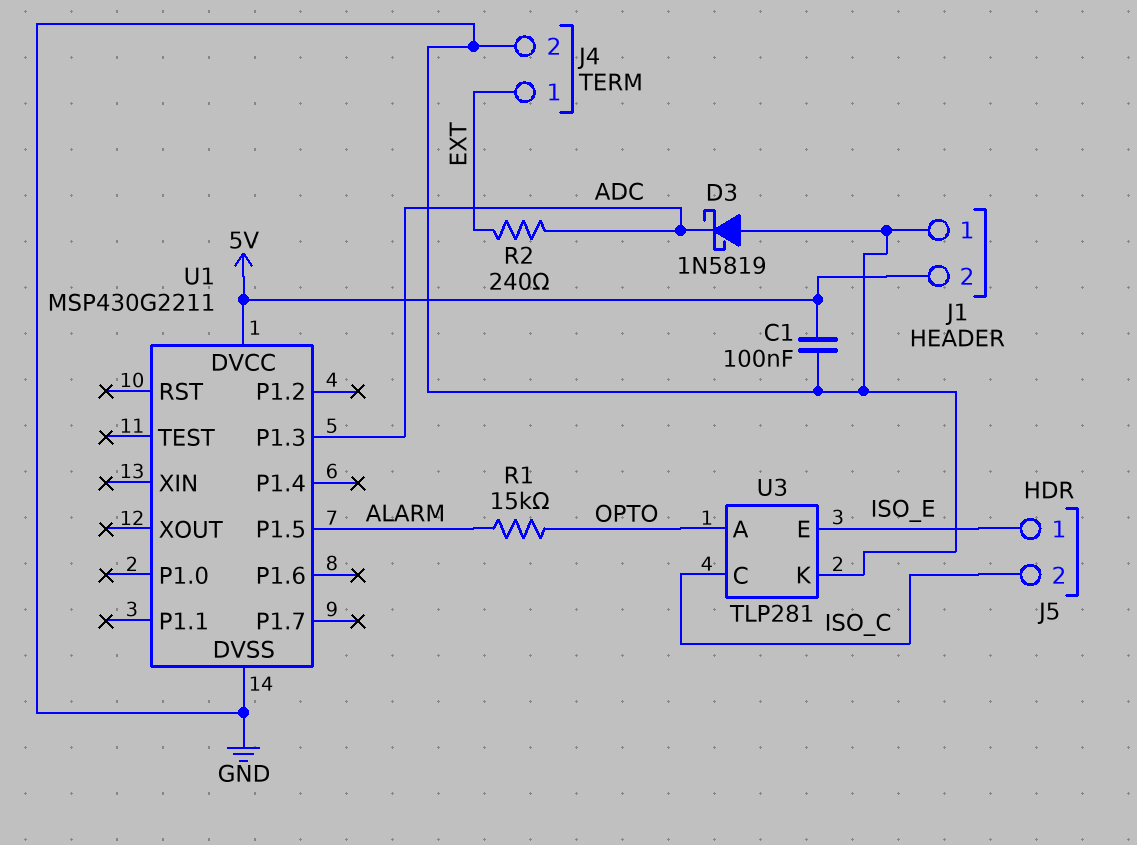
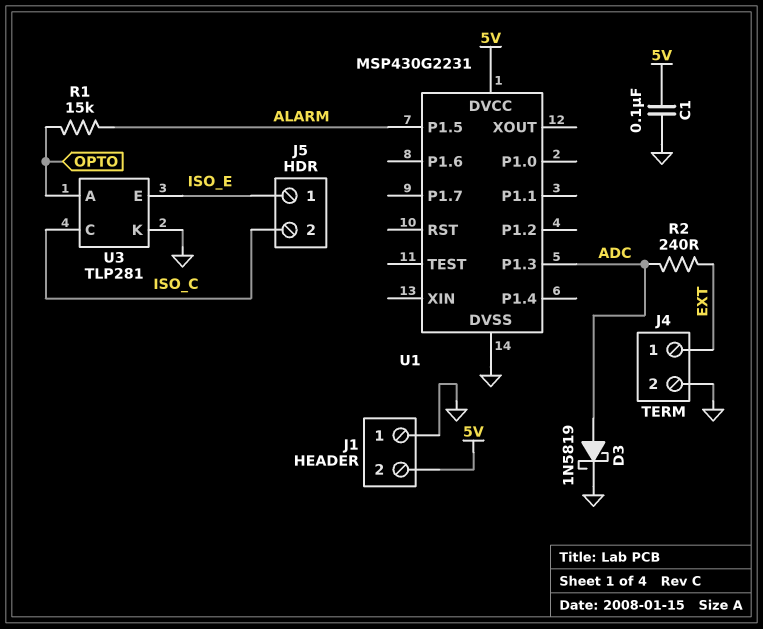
D3: schottky 1N5819 (A GND, K ADC) -> schottky 1N5819 (A ADC, K GND)
U1: MSP430G2211 -> MSP430G2231

